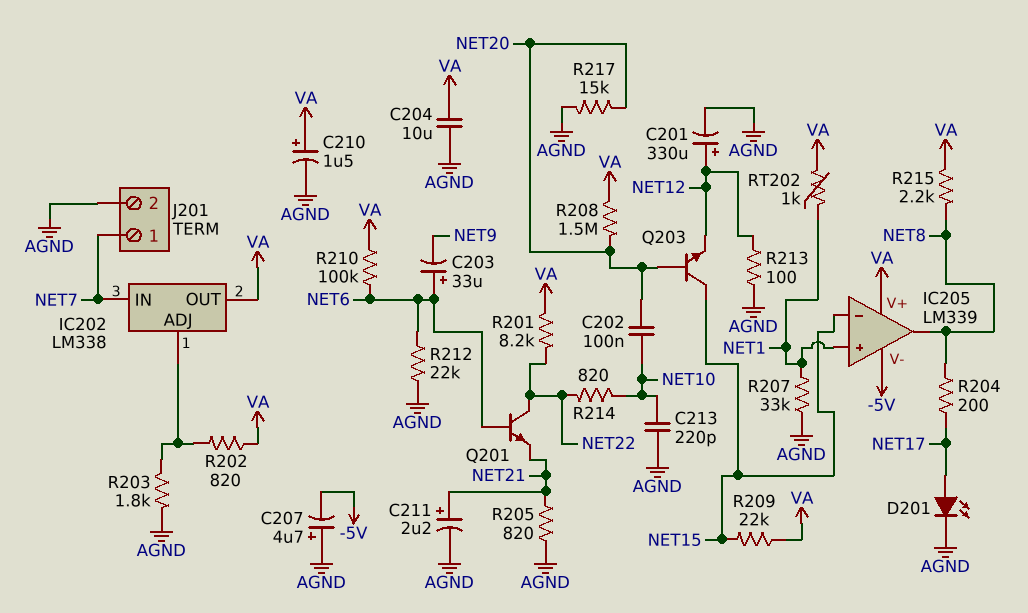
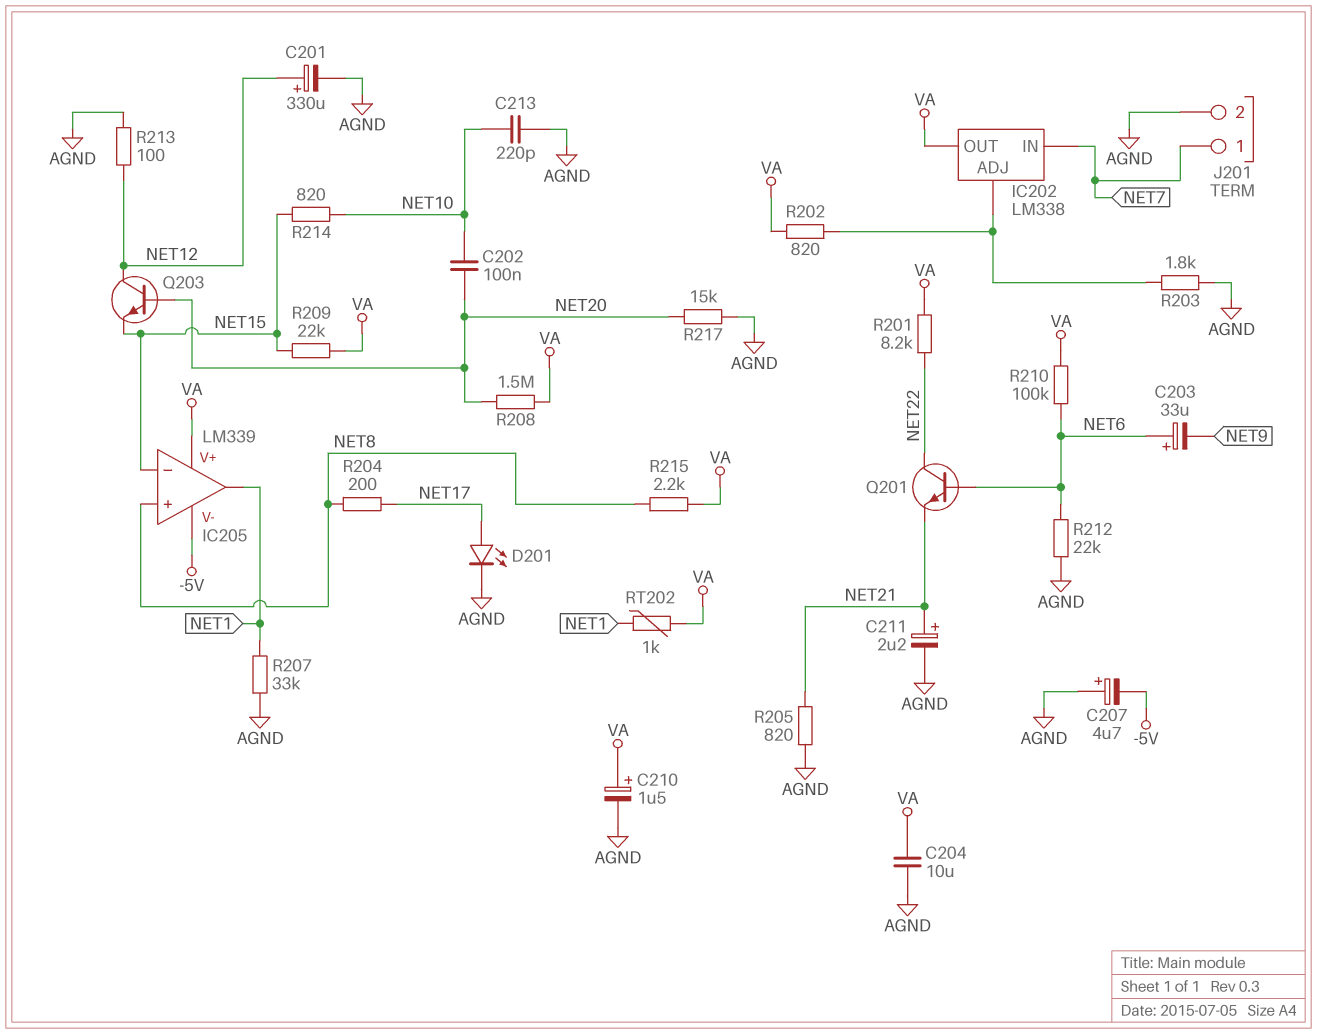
IC205 pin in+: NET1 -> NET8
IC205 pin out: NET8 -> NET1
Q203: NPN (B NET20, C NET15, E NET12) -> NPN (B NET20, C NET12, E NET15)
R214: 820 (NET10, NET22) -> 820 (NET10, NET15)

